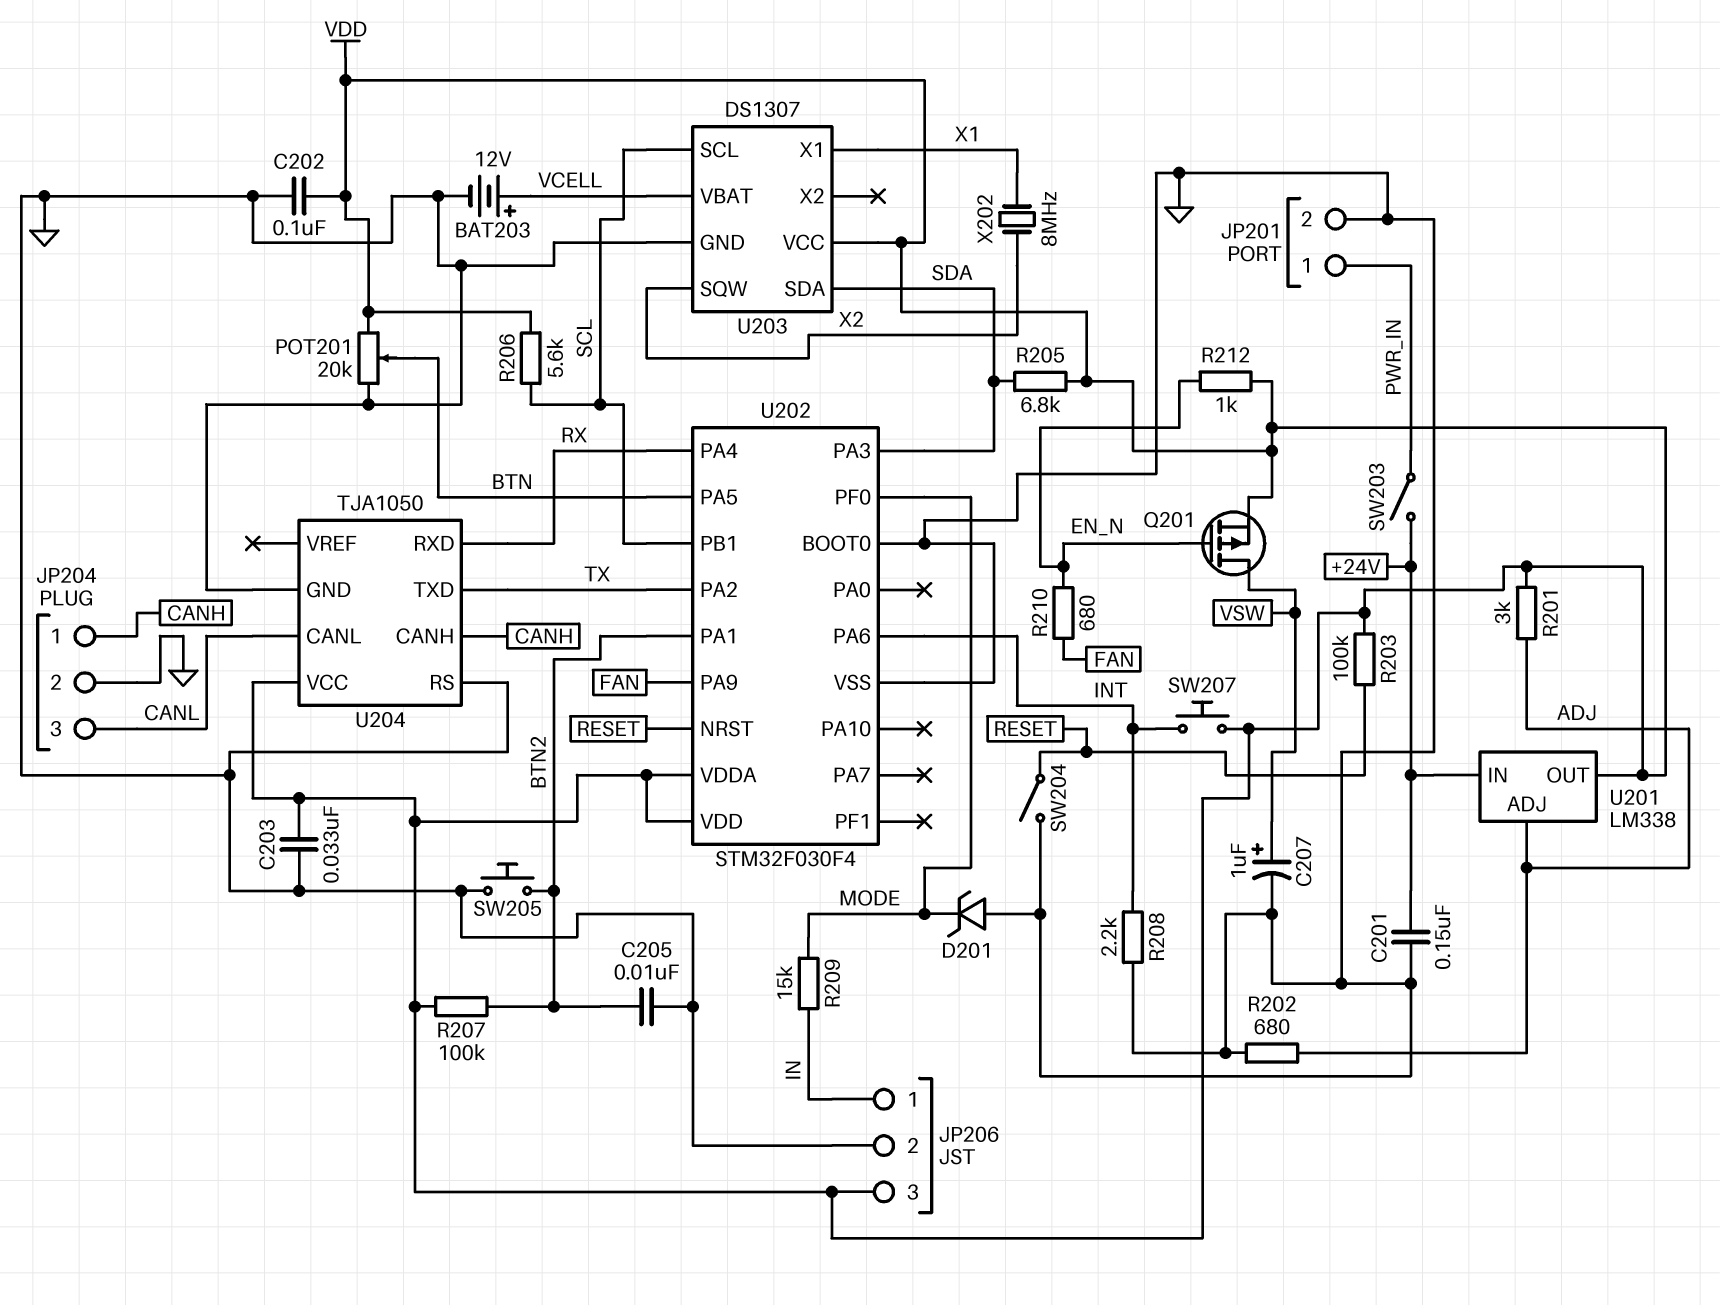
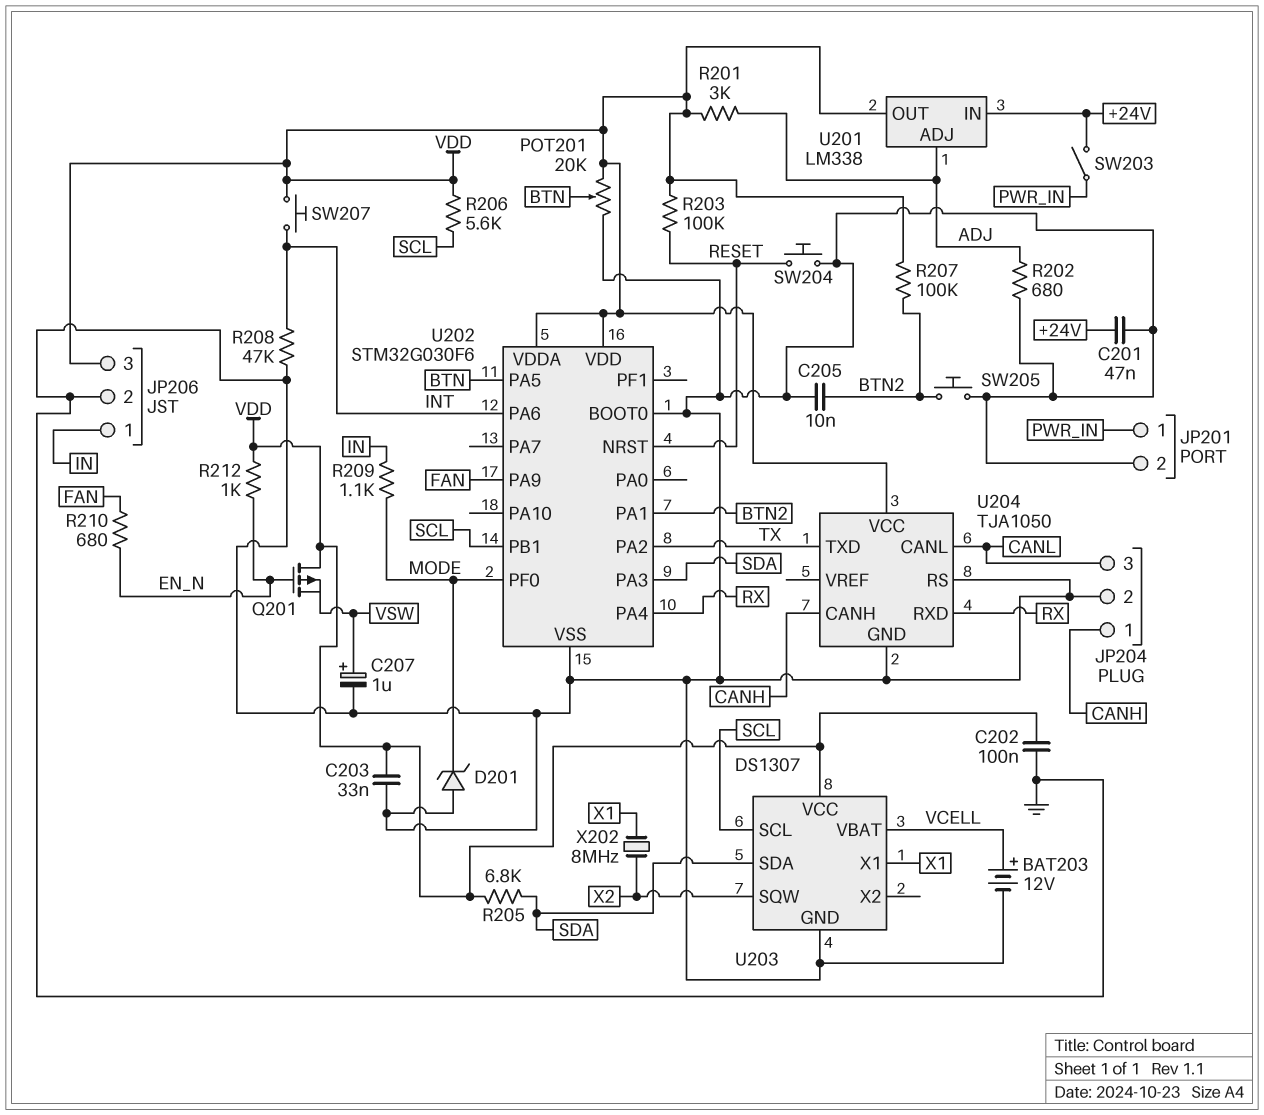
C201: 150nF (+24V, GND) -> 47nF (+24V, GND)
Q201: PMOS (G EN_N, D VSW, S VDD) -> PMOS (G EN_N, D VDD, S VSW)
R208: 2.2k (GND, INT) -> 47k (GND, INT)
R209: 15k (IN, MODE) -> 1.1k (IN, MODE)
SW204: switch (GND, RESET) -> button (GND, RESET)
U202: STM32F030F4 -> STM32G030F6

